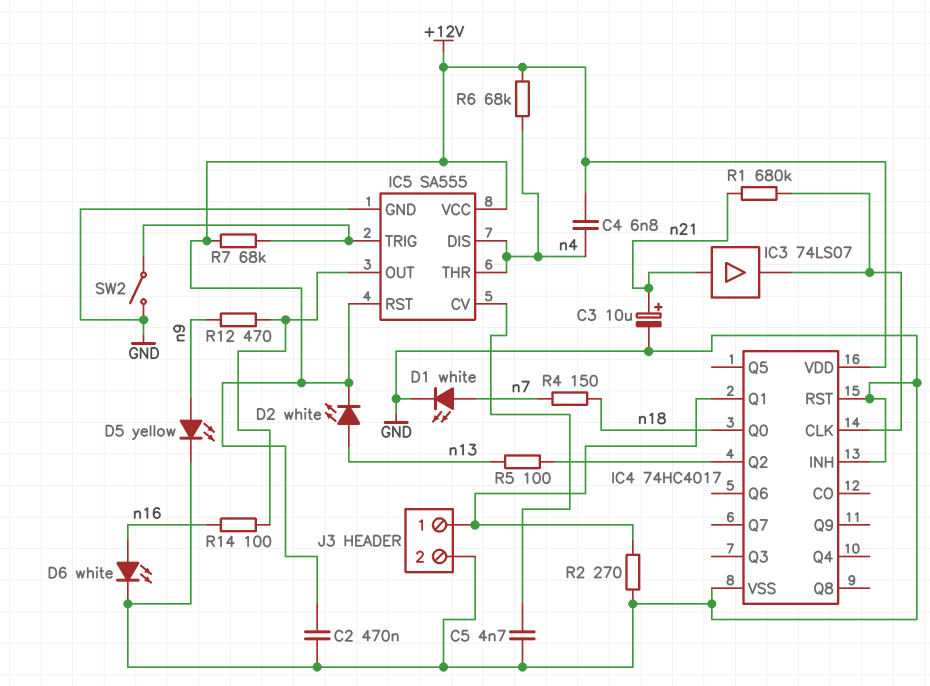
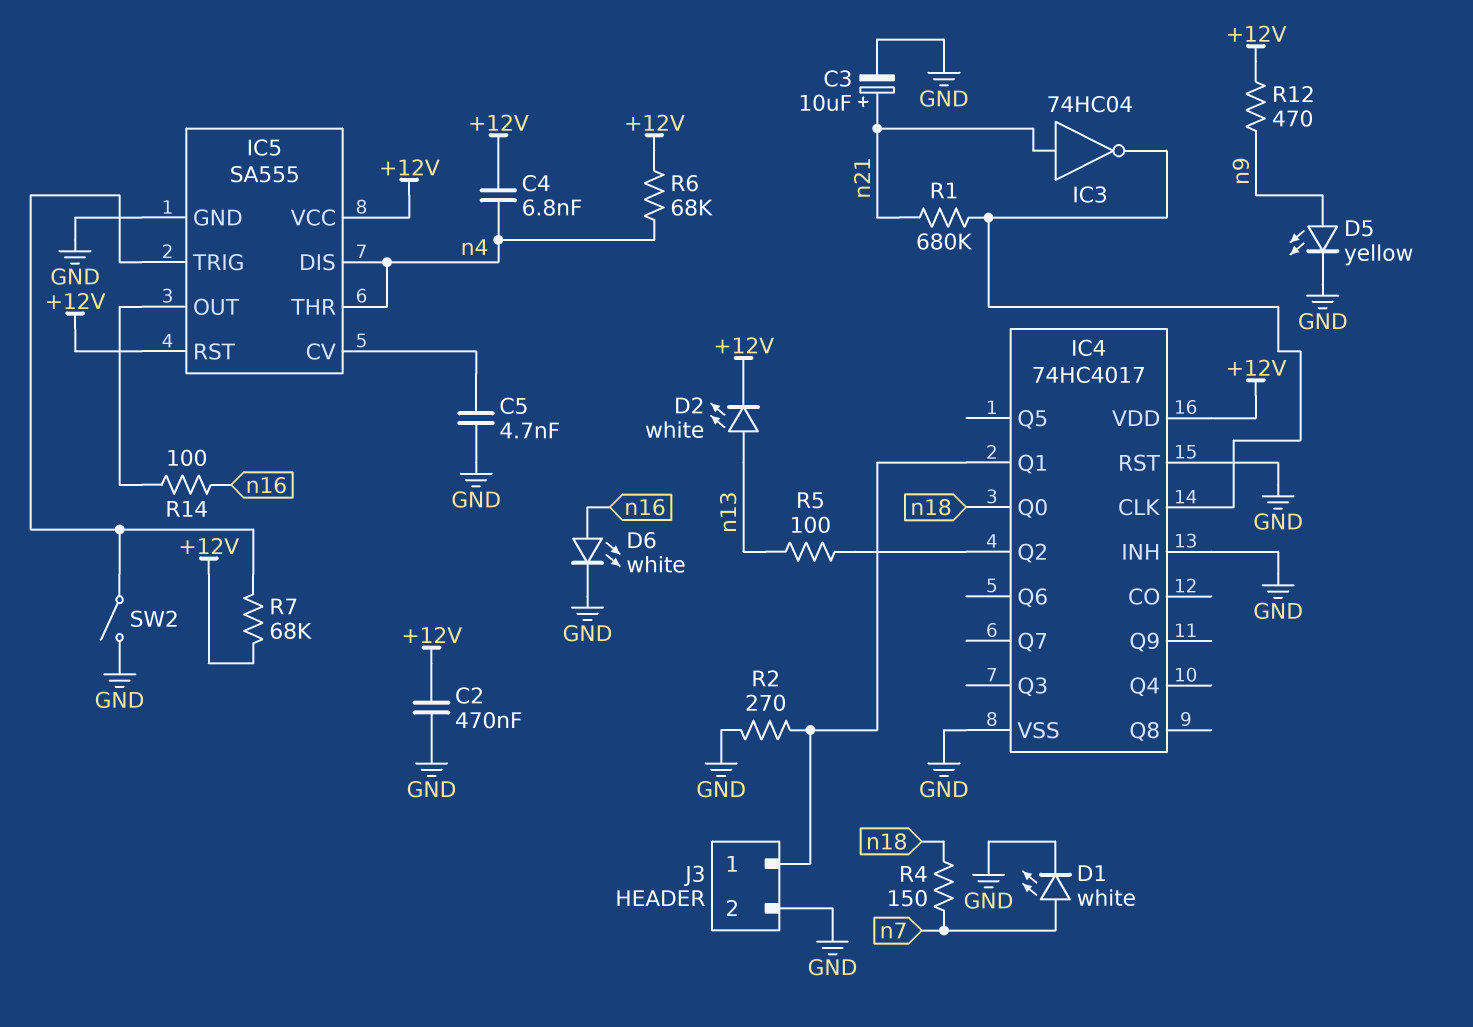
IC3: buffer 74LS07 (in n21, out IC4/CLK) -> NOT 74HC04 (in n21, out IC4/CLK)
R12: 470 (IC5/OUT, n9) -> 470 (+12V, n9)

